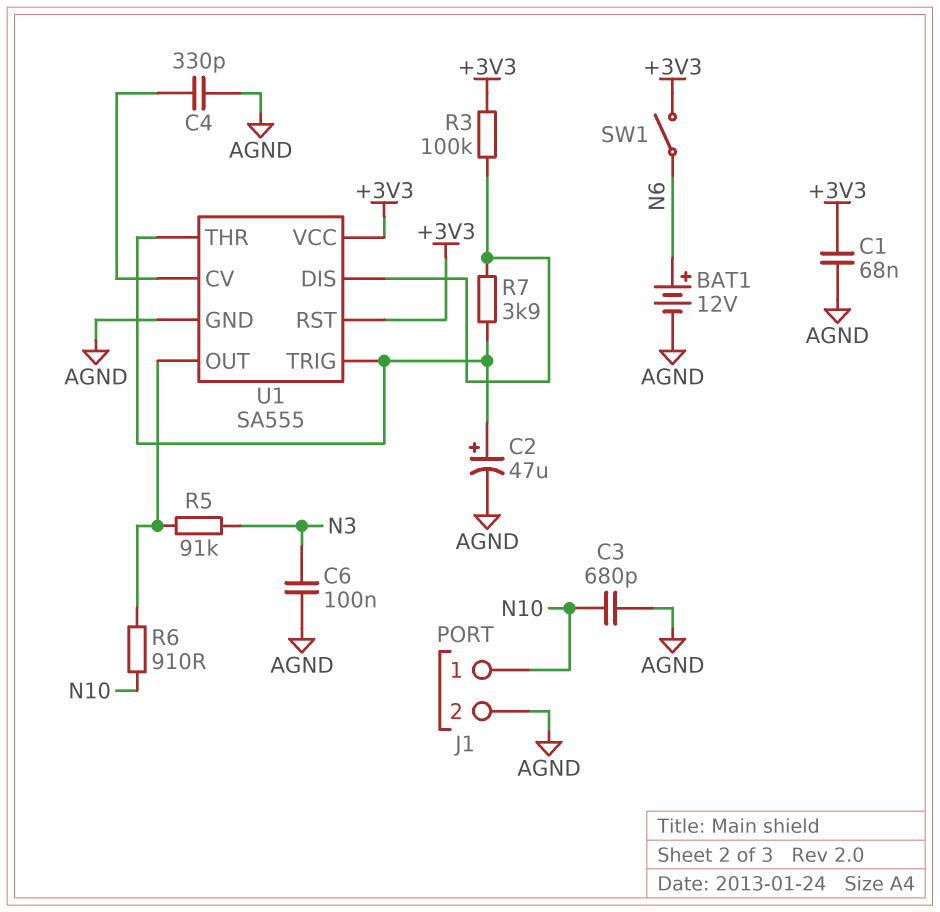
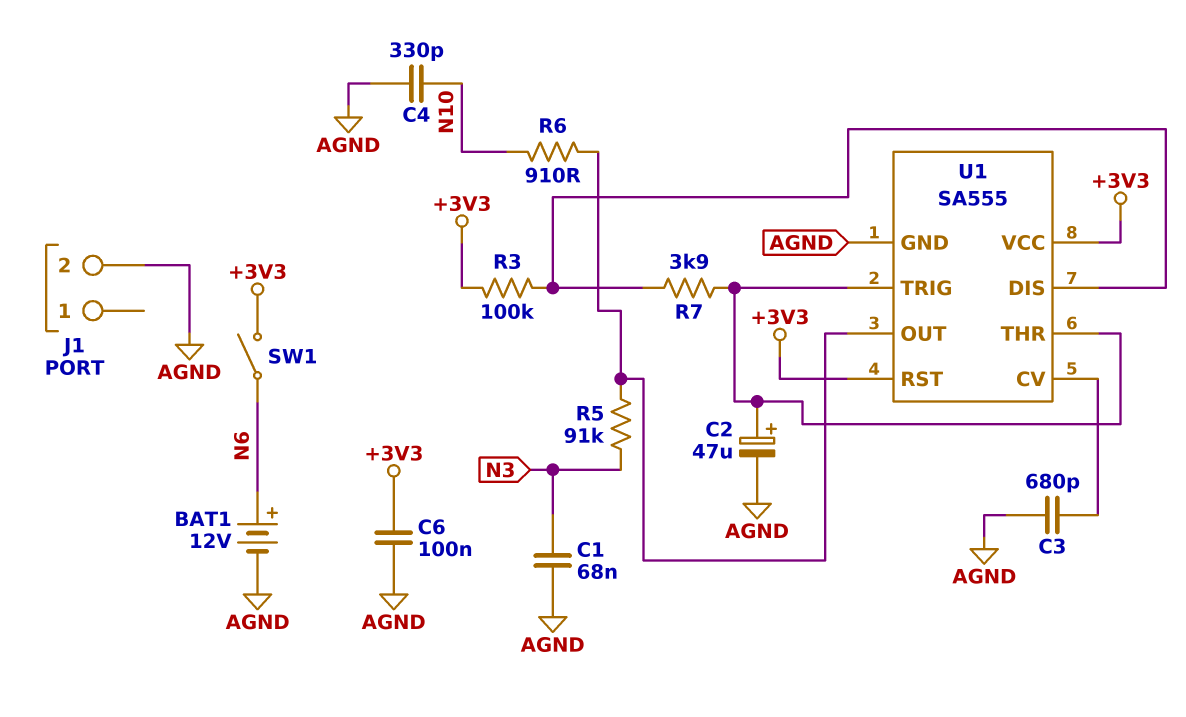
C1: 68nF (+3V3, AGND) -> 68nF (AGND, N3)
C3: 680pF (AGND, N10) -> 680pF (AGND, U1/CV)
C4: 330pF (AGND, U1/CV) -> 330pF (AGND, N10)
C6: 100nF (AGND, N3) -> 100nF (+3V3, AGND)
J1 pin 1: N10 -> none

